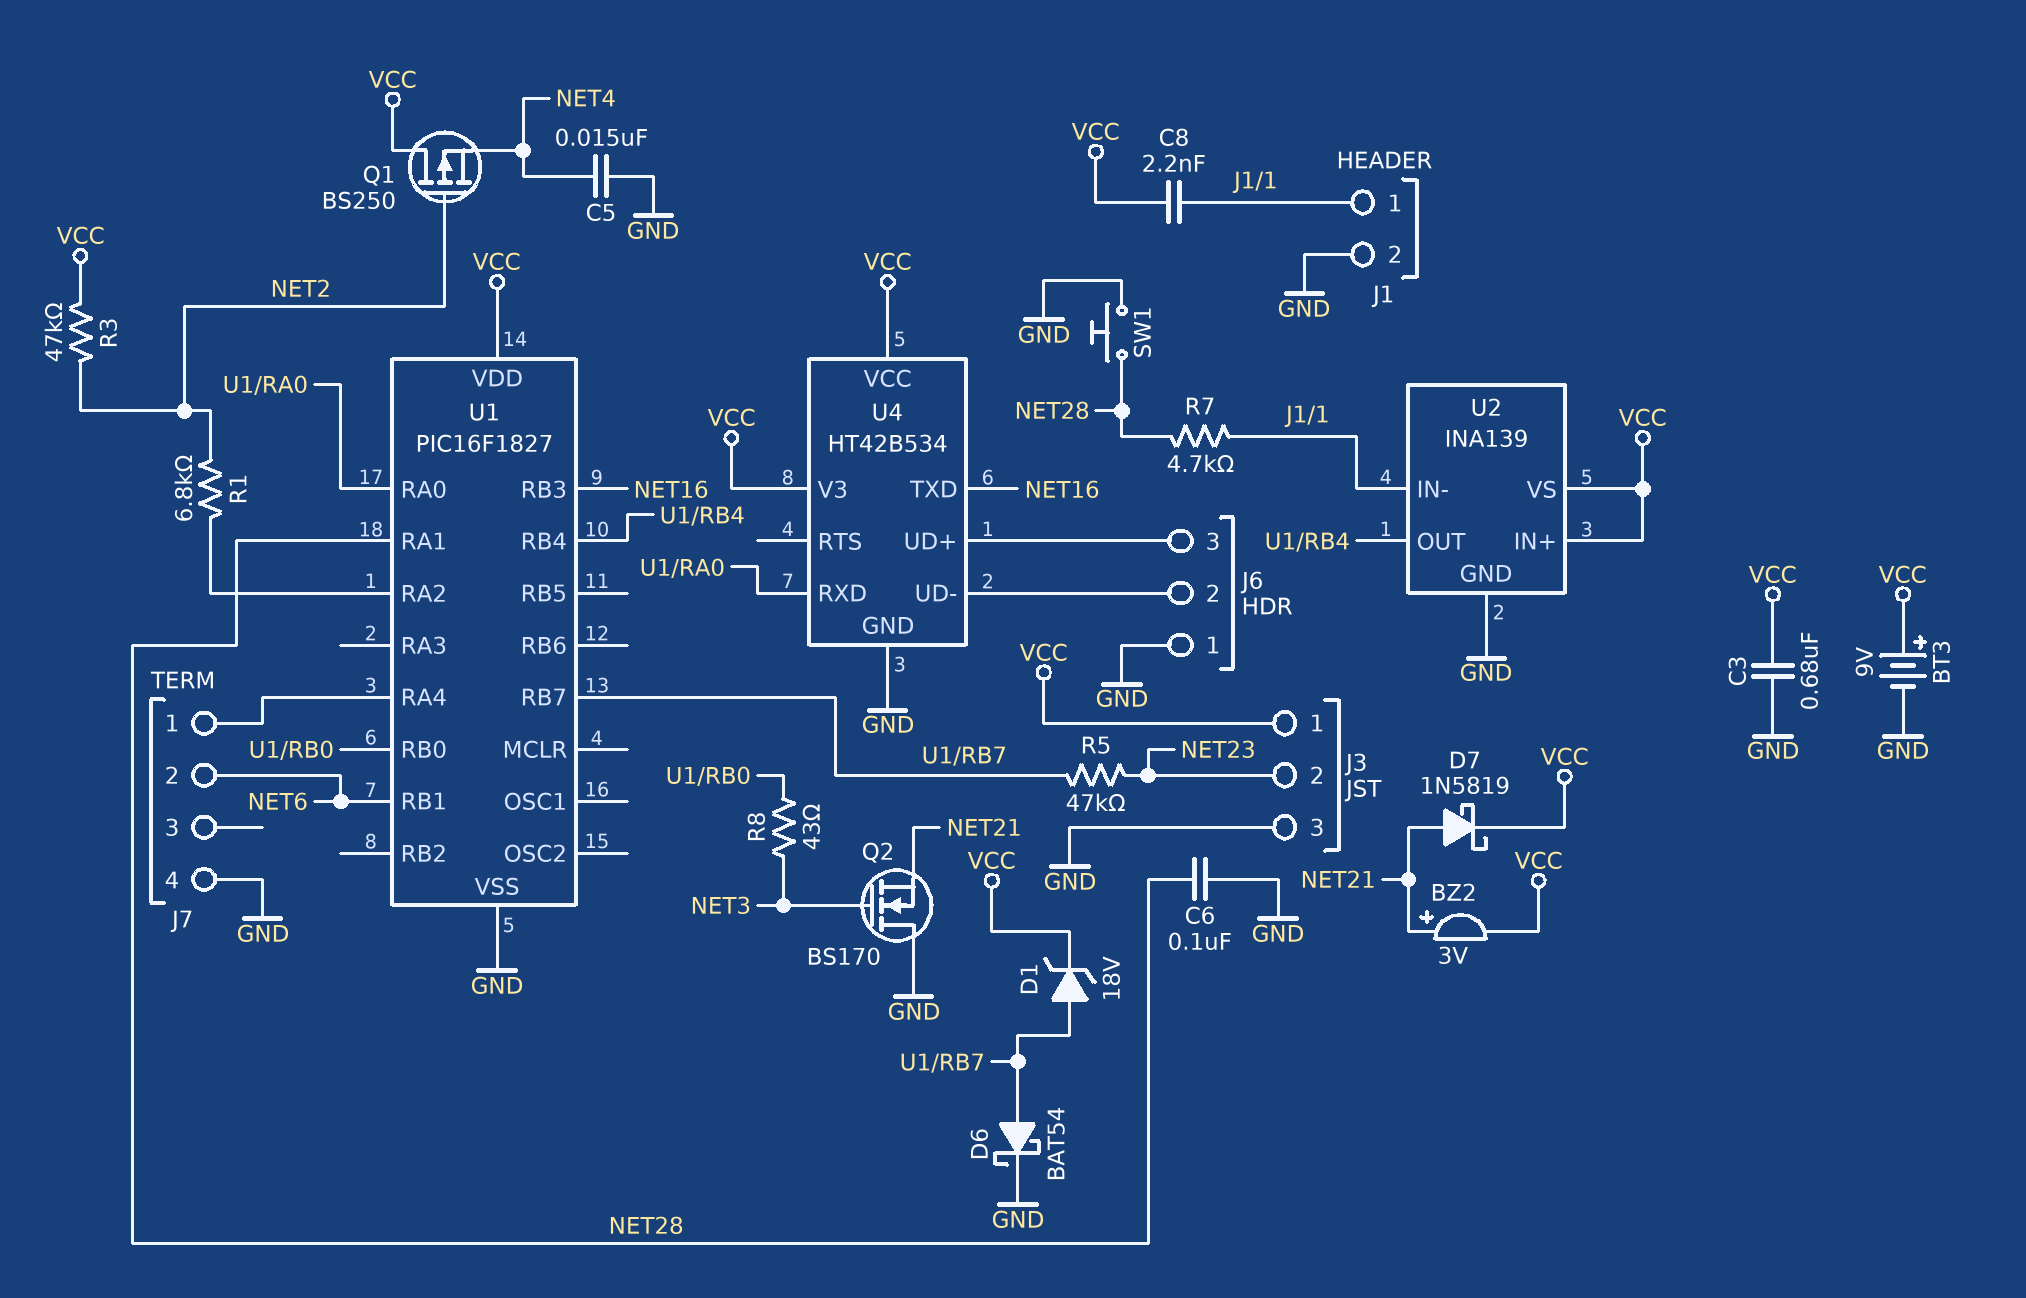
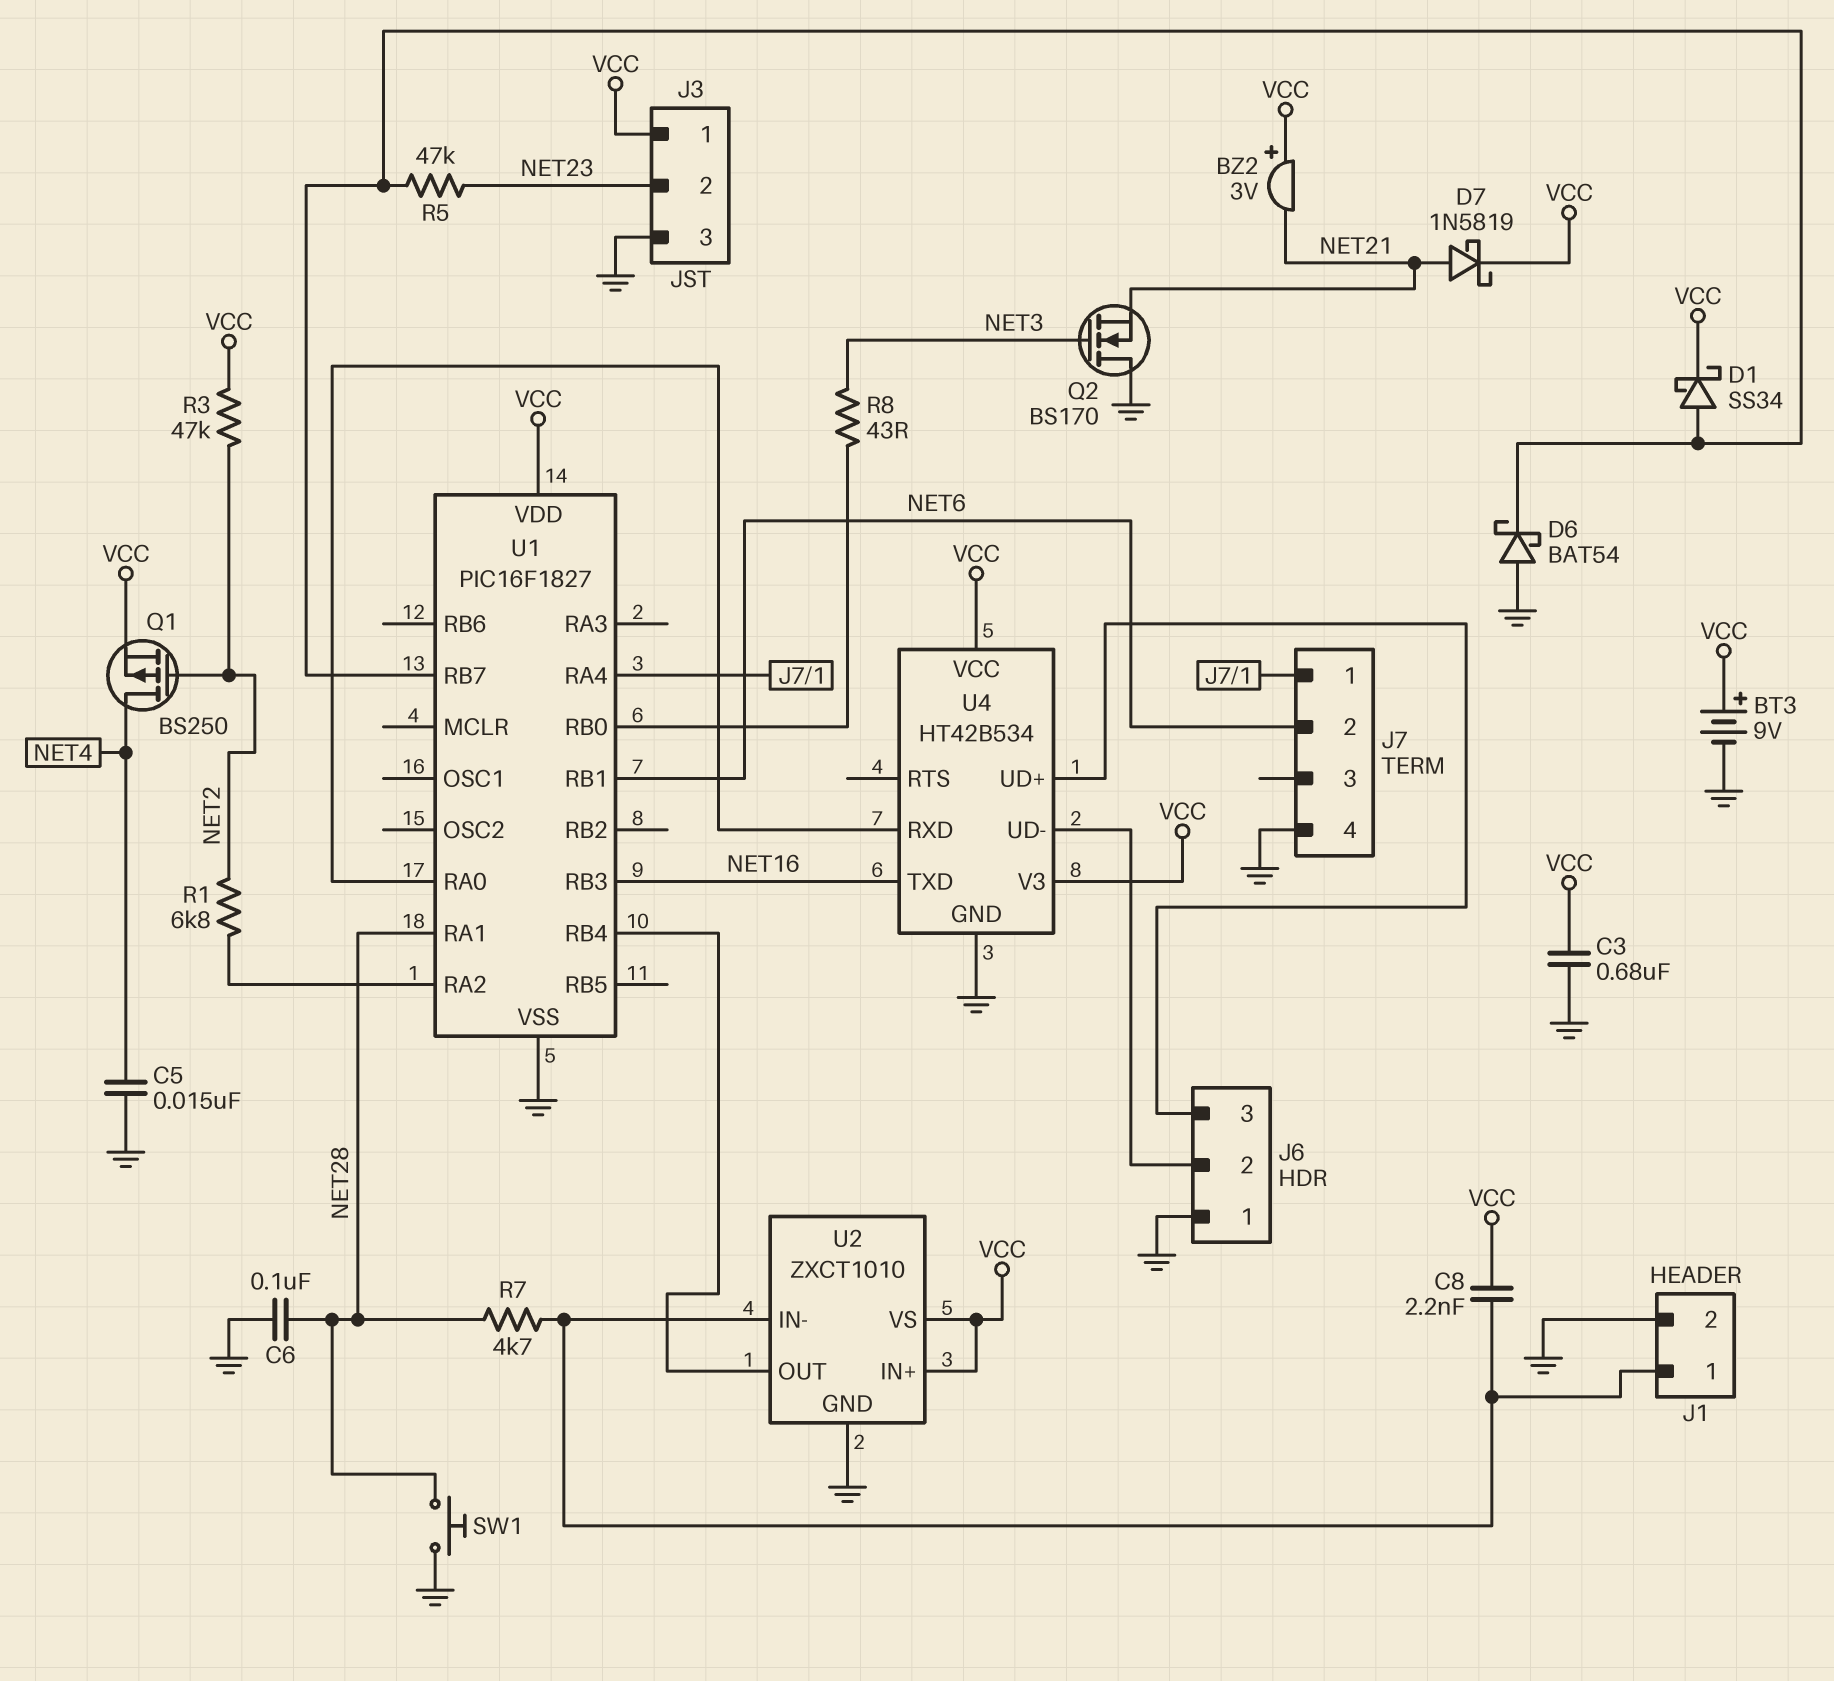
BZ2: buzzer 3V (plus NET21, minus VCC) -> buzzer 3V (plus VCC, minus NET21)
D1: zener 18V (A U1/RB7, K VCC) -> schottky SS34 (A U1/RB7, K VCC)
D6: schottky BAT54 (A U1/RB7, K GND) -> schottky BAT54 (A GND, K U1/RB7)
Q1: PMOS BS250 (G NET2, D VCC, S NET4) -> PMOS BS250 (G NET2, D NET4, S VCC)
U2: INA139 -> ZXCT1010

